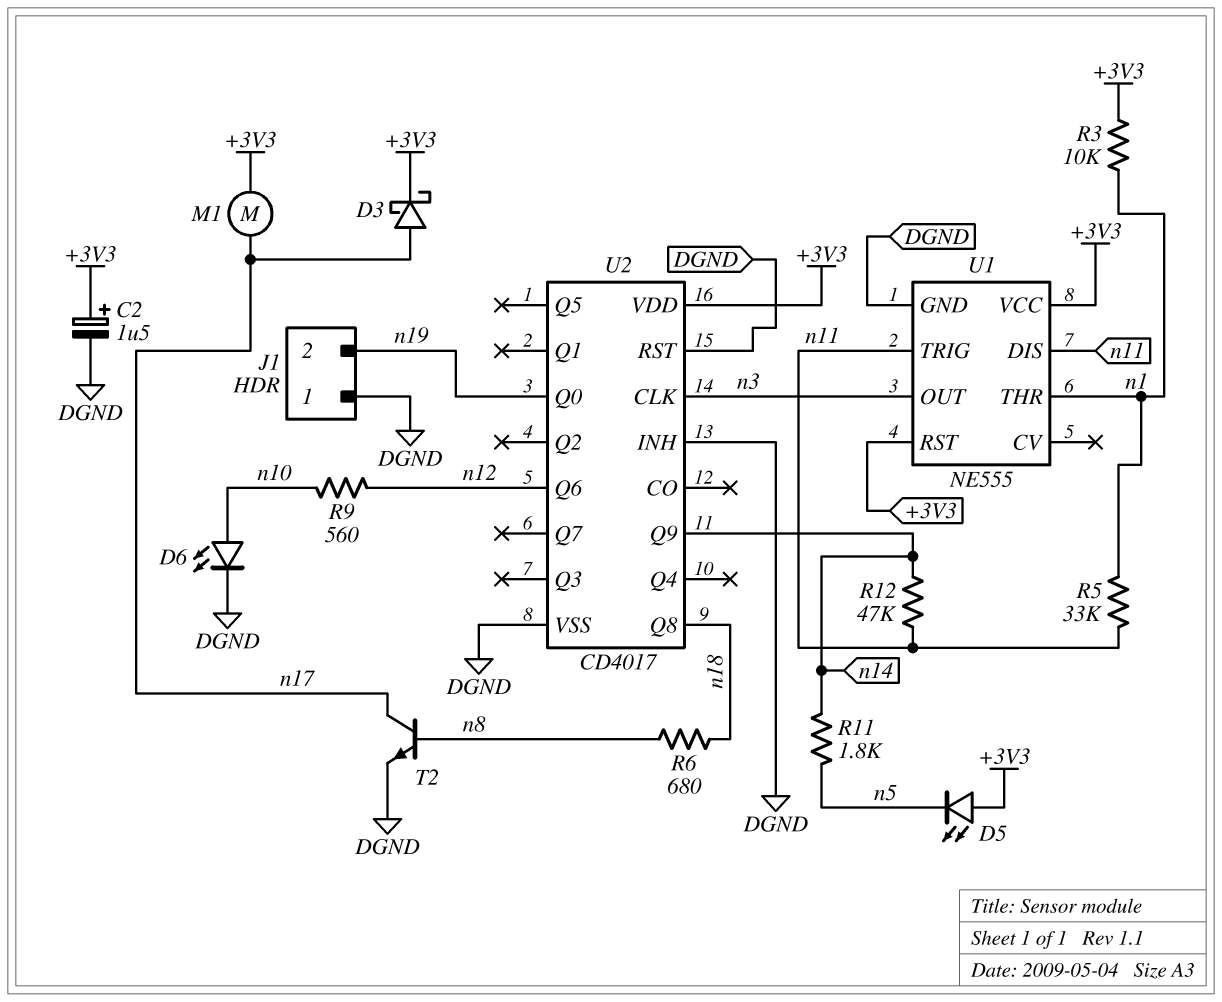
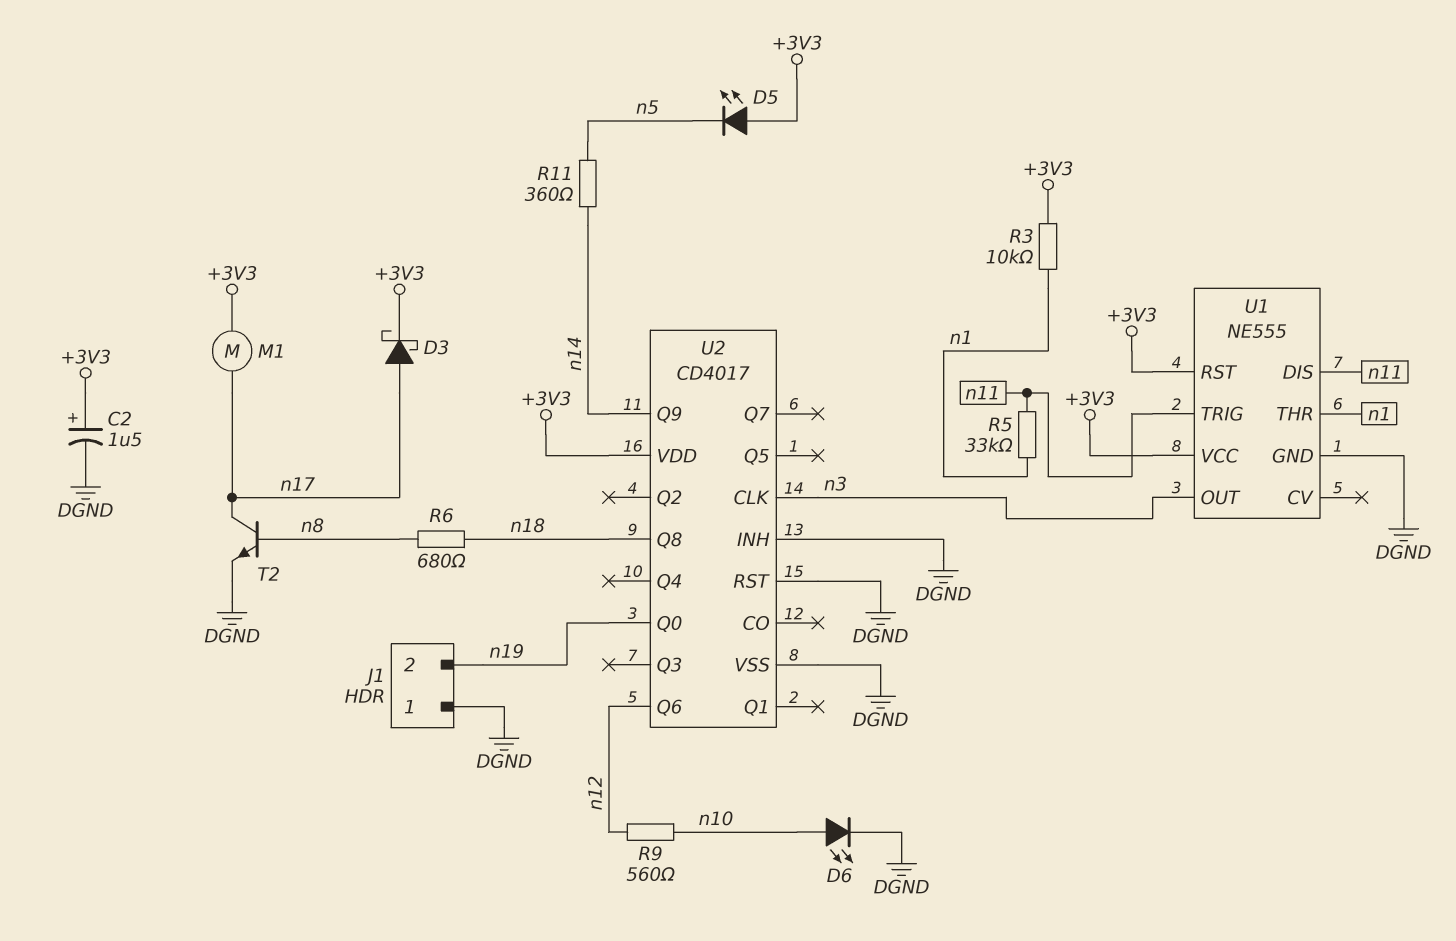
R11: 1.8k (n5, n14) -> 360 (n5, n14)
R12: 47k (n11, n14) -> none

